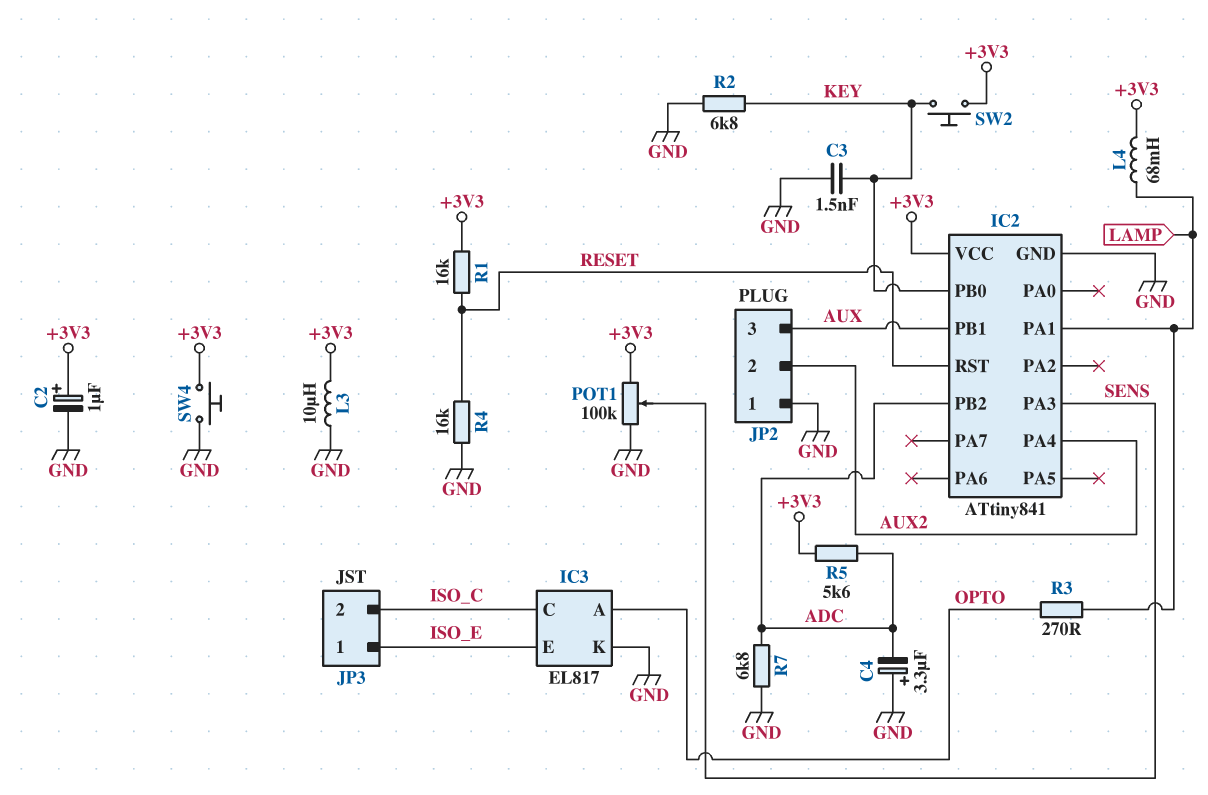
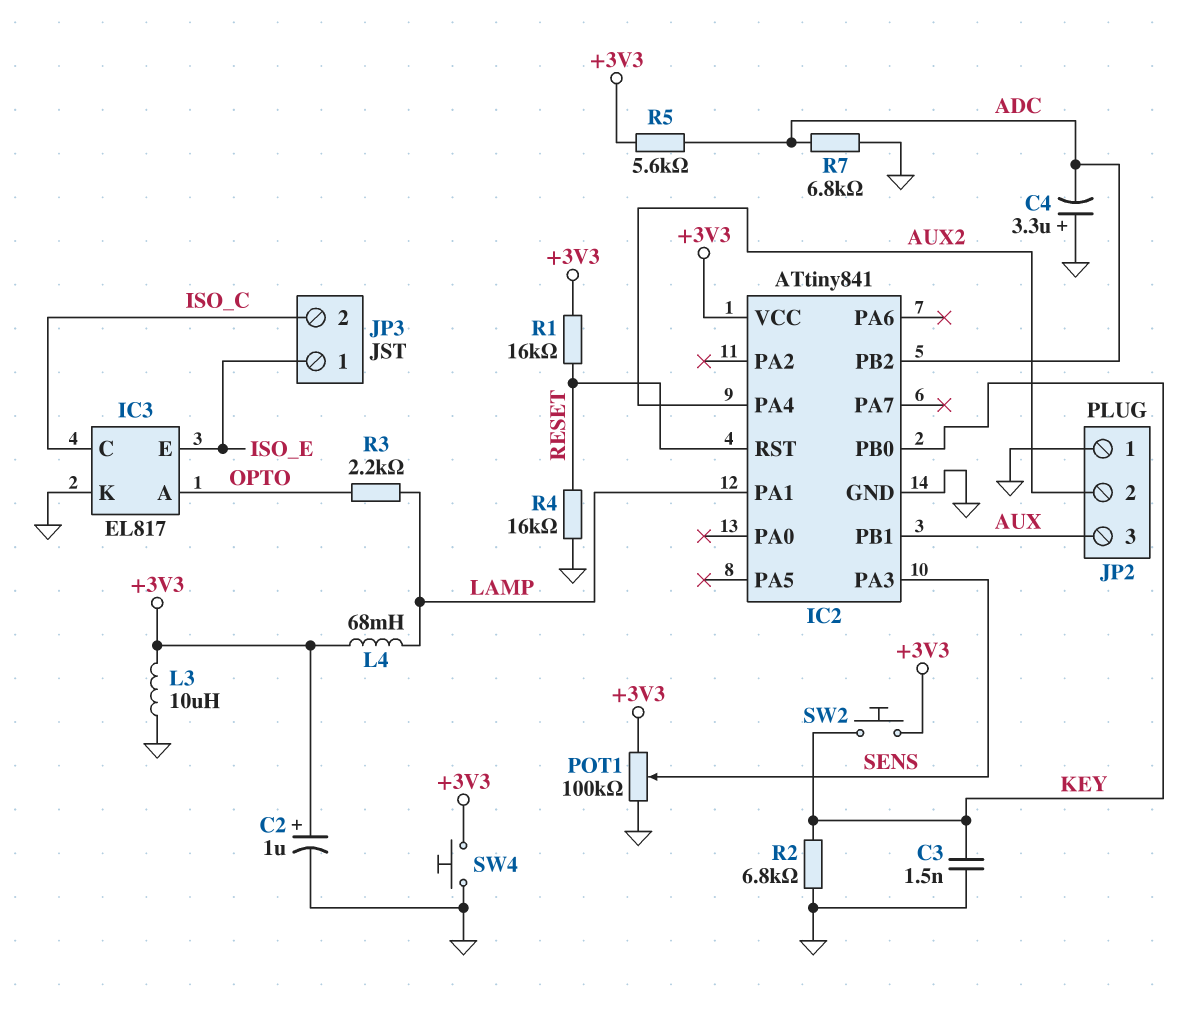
R3: 270 (LAMP, OPTO) -> 2.2k (LAMP, OPTO)

